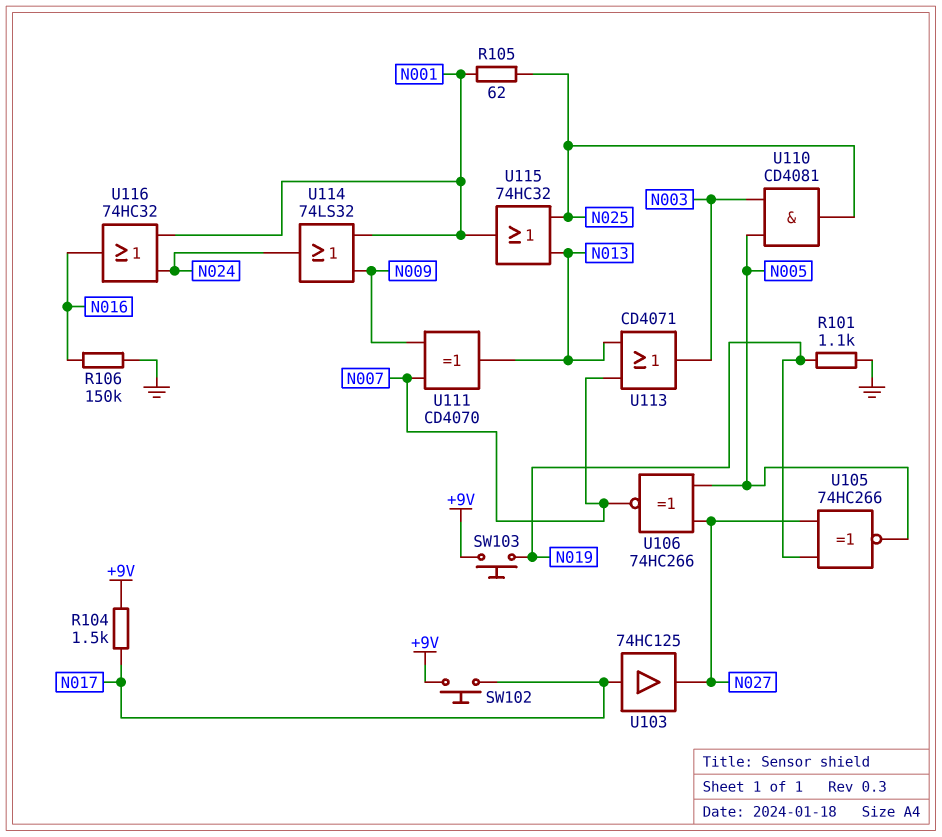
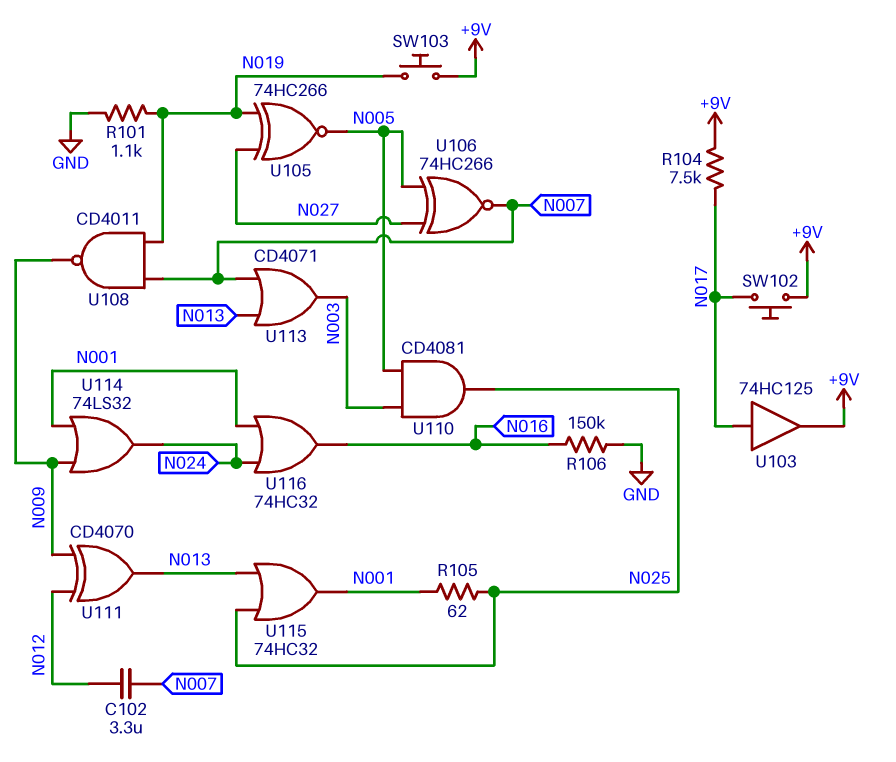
C102: none -> 3.3uF (N007, N012)
R104: 1.5k (+9V, N017) -> 7.5k (+9V, N017)
U103: buffer 74HC125 (in N017, out N027) -> buffer 74HC125 (in N017, out +9V)
U108: none -> NAND CD4011 (in N007, in N019, out N009)
U111: XOR CD4070 (in N007, in N009, out N013) -> XOR CD4070 (in N009, in N012, out N013)

